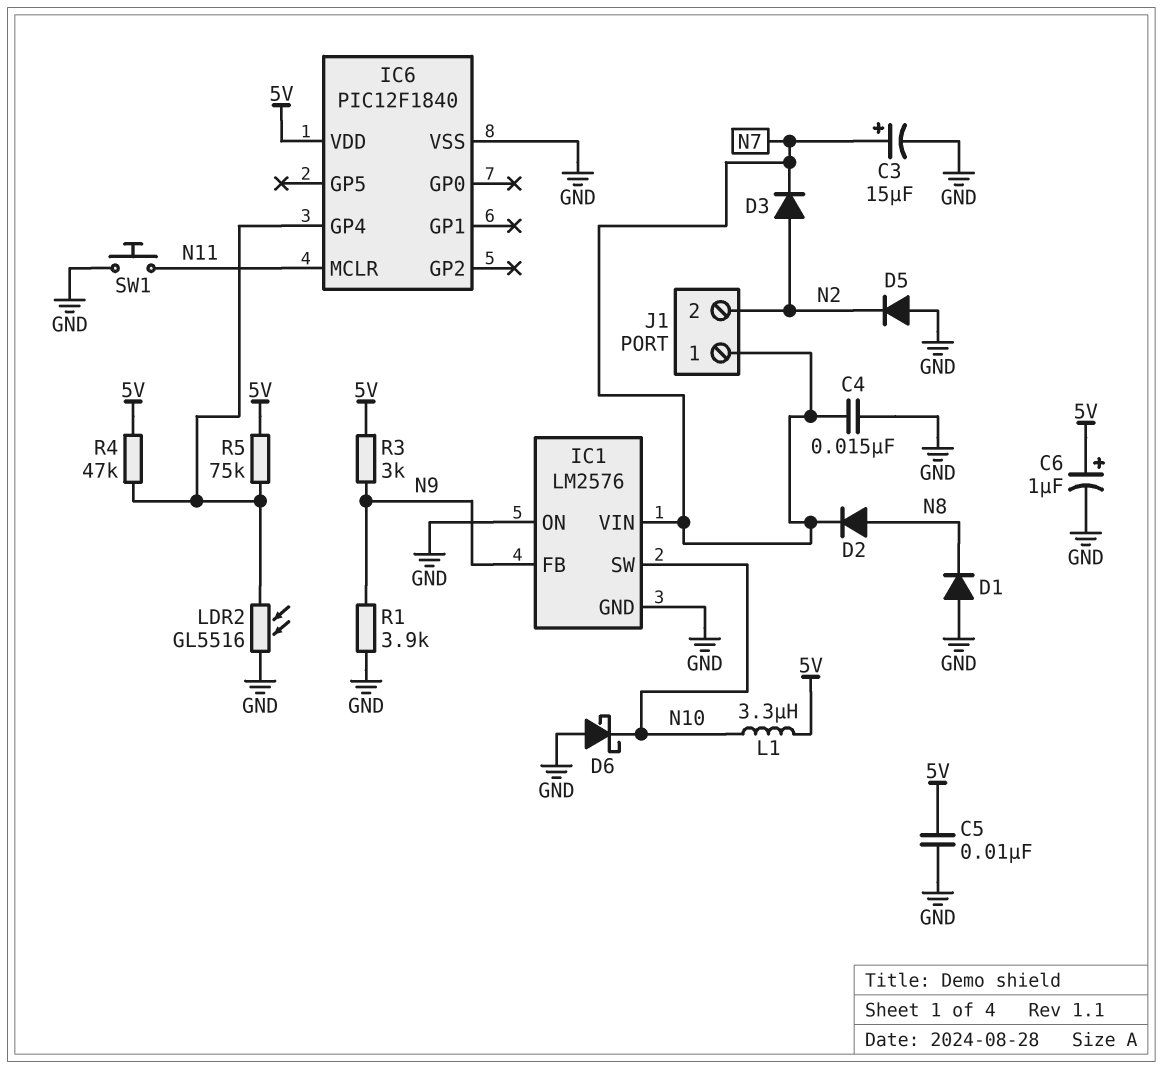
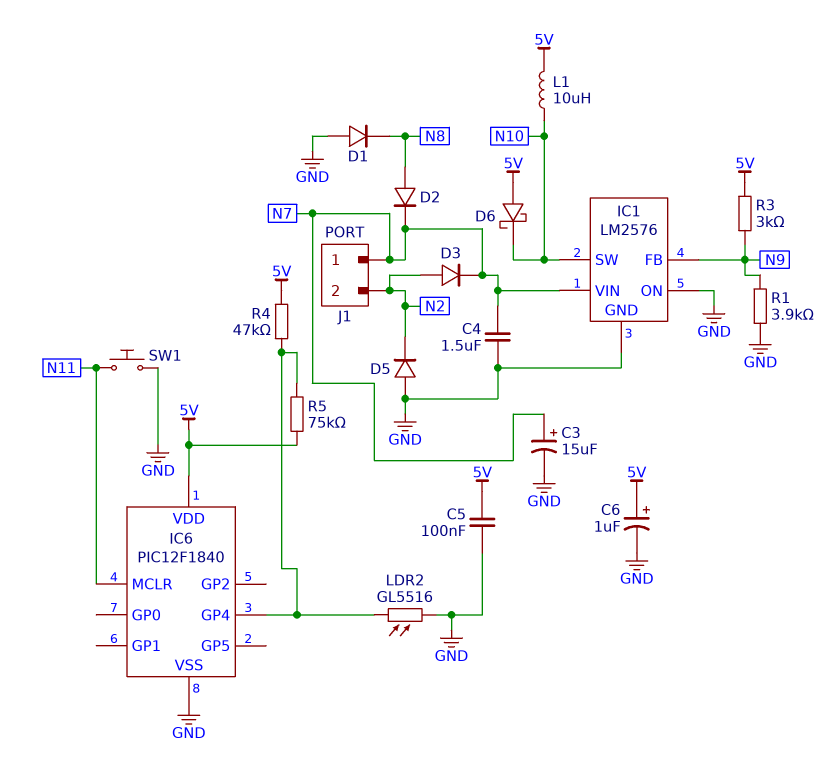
C4: 15nF (GND, N7) -> 1.5uF (GND, N7)
C5: 10nF (5V, GND) -> 100nF (5V, GND)
D6: schottky (A GND, K N10) -> schottky (A 5V, K N10)
L1: 3.3uH (5V, N10) -> 10uH (5V, N10)

